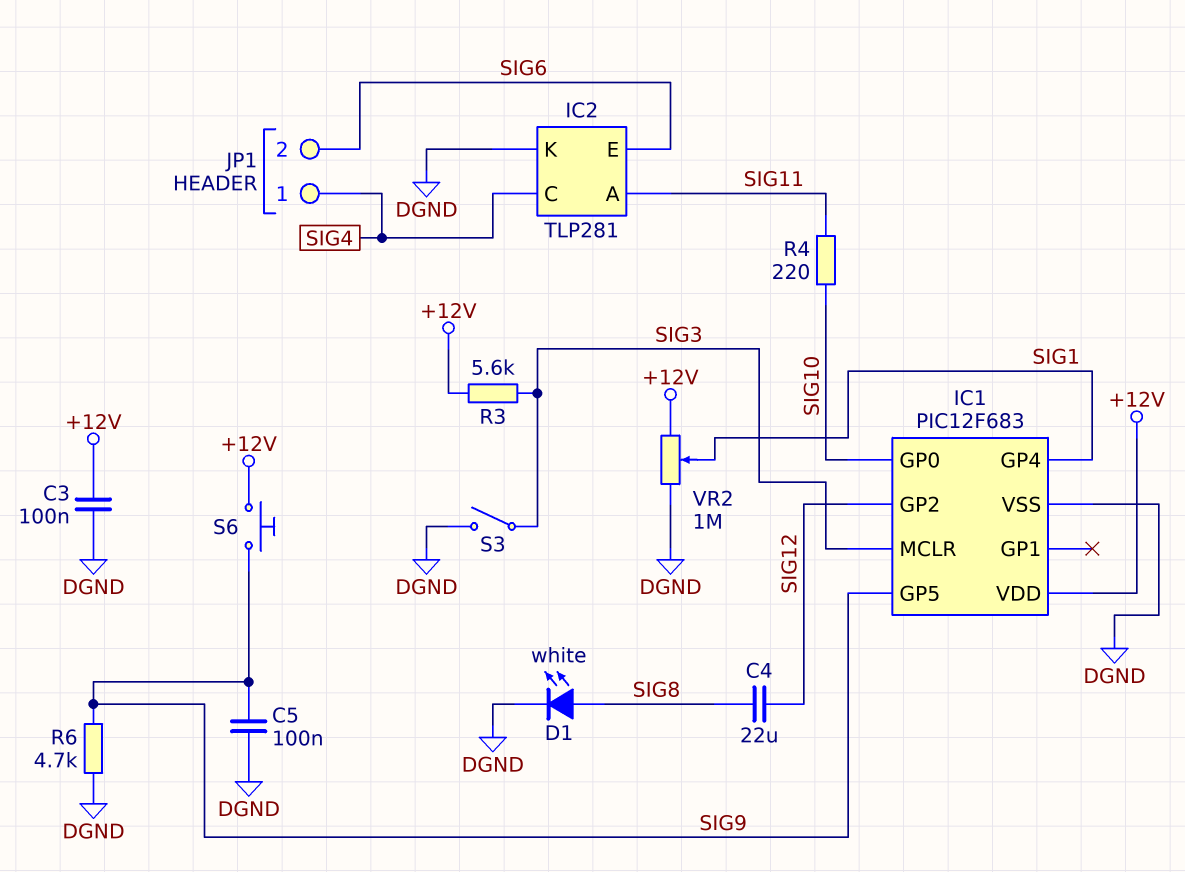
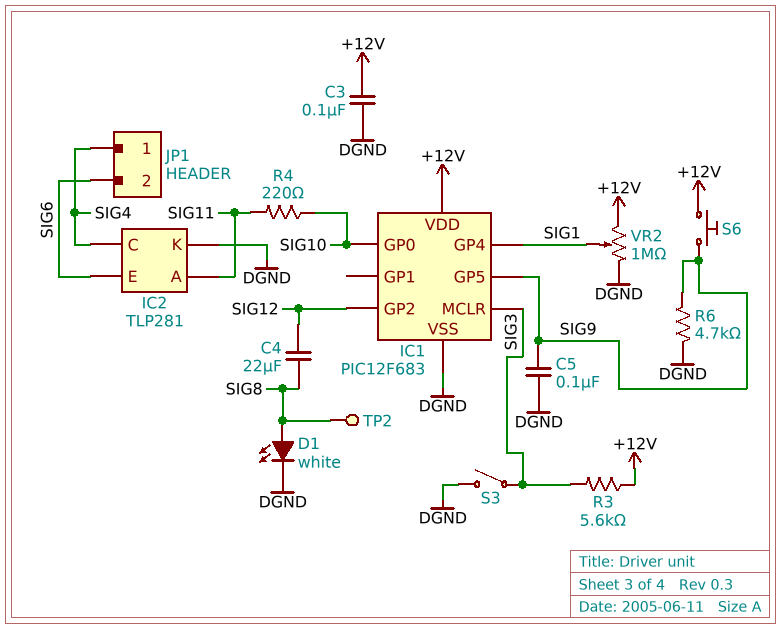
TP2: none -> test point (SIG8)

